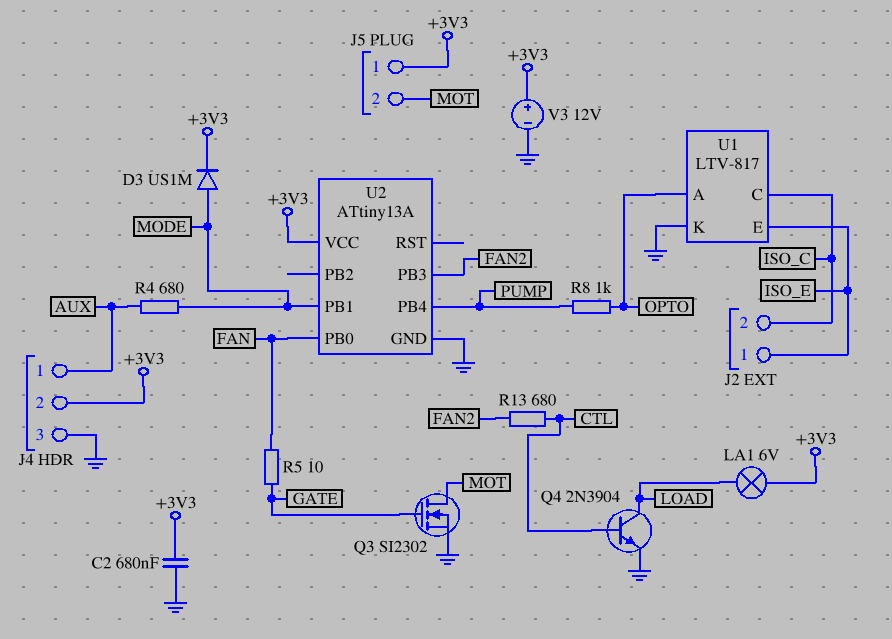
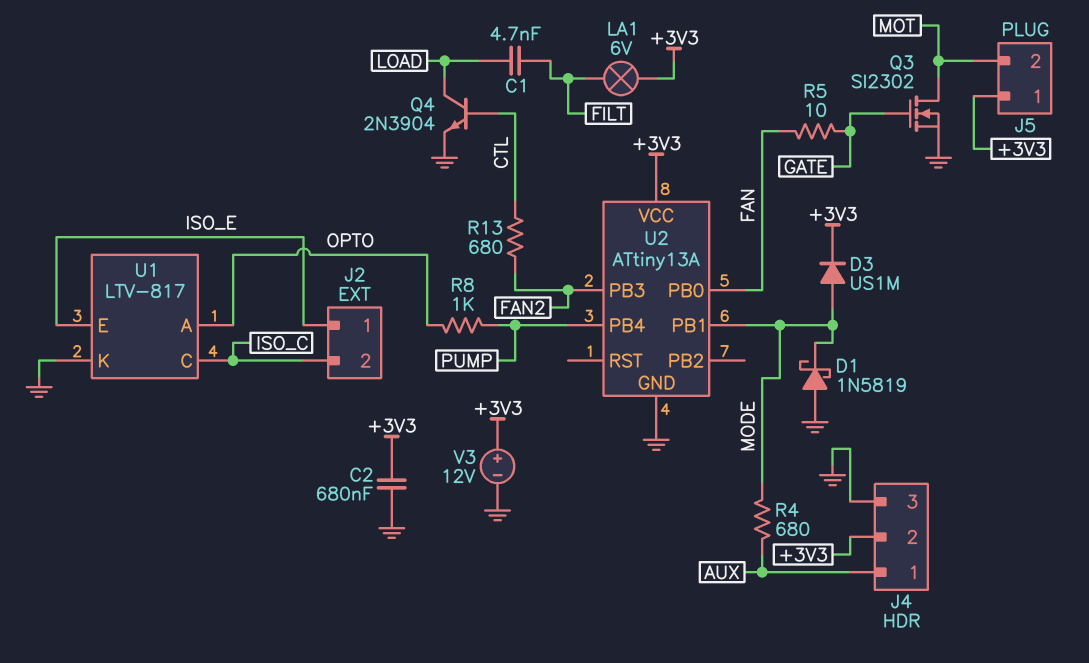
C1: none -> 4.7nF (FILT, LOAD)
D1: none -> schottky 1N5819 (A GND, K MODE)
LA1: lamp 6V (+3V3, LOAD) -> lamp 6V (+3V3, FILT)

